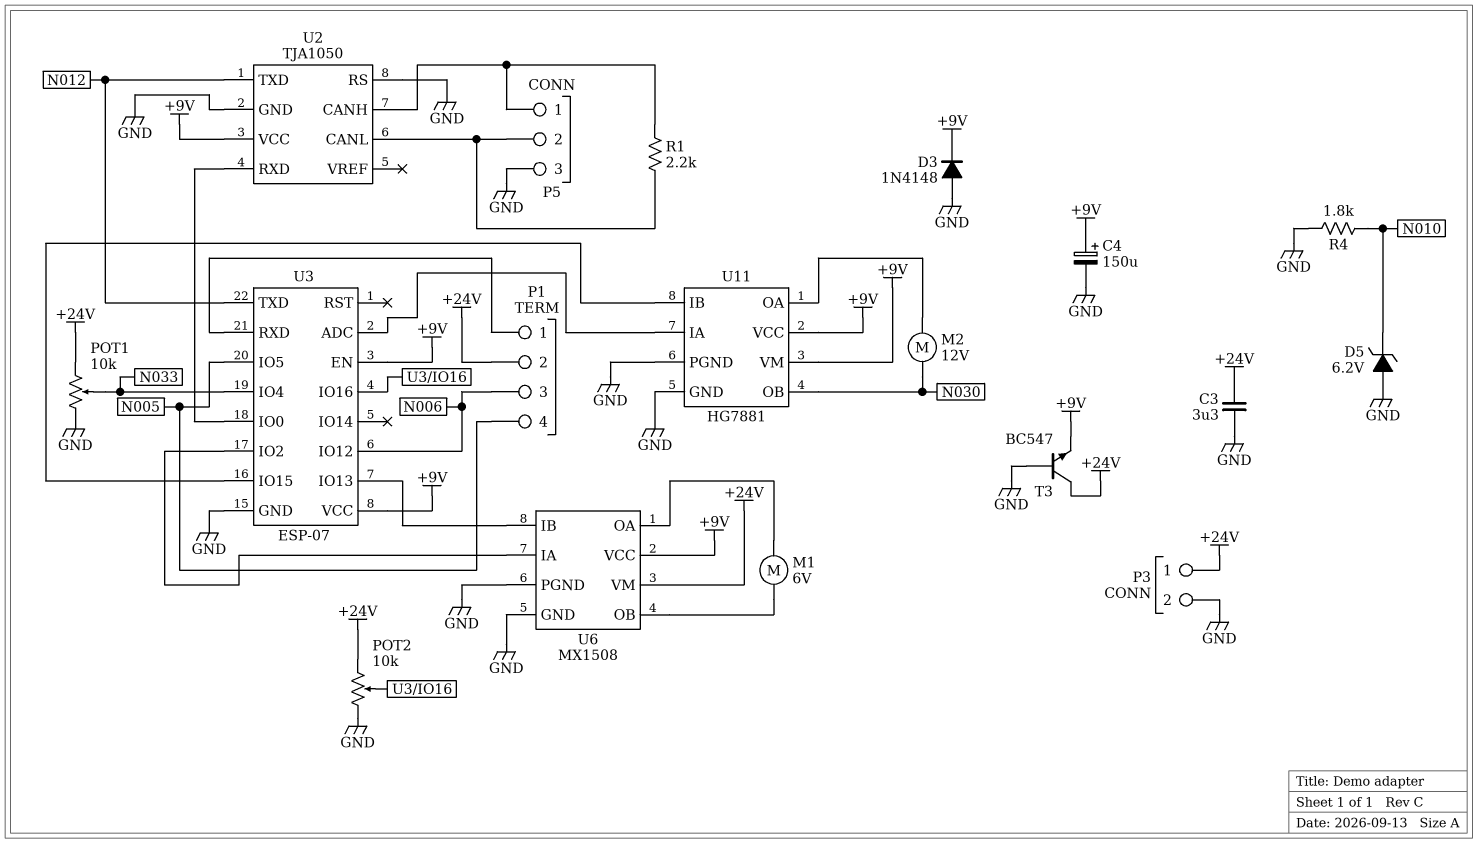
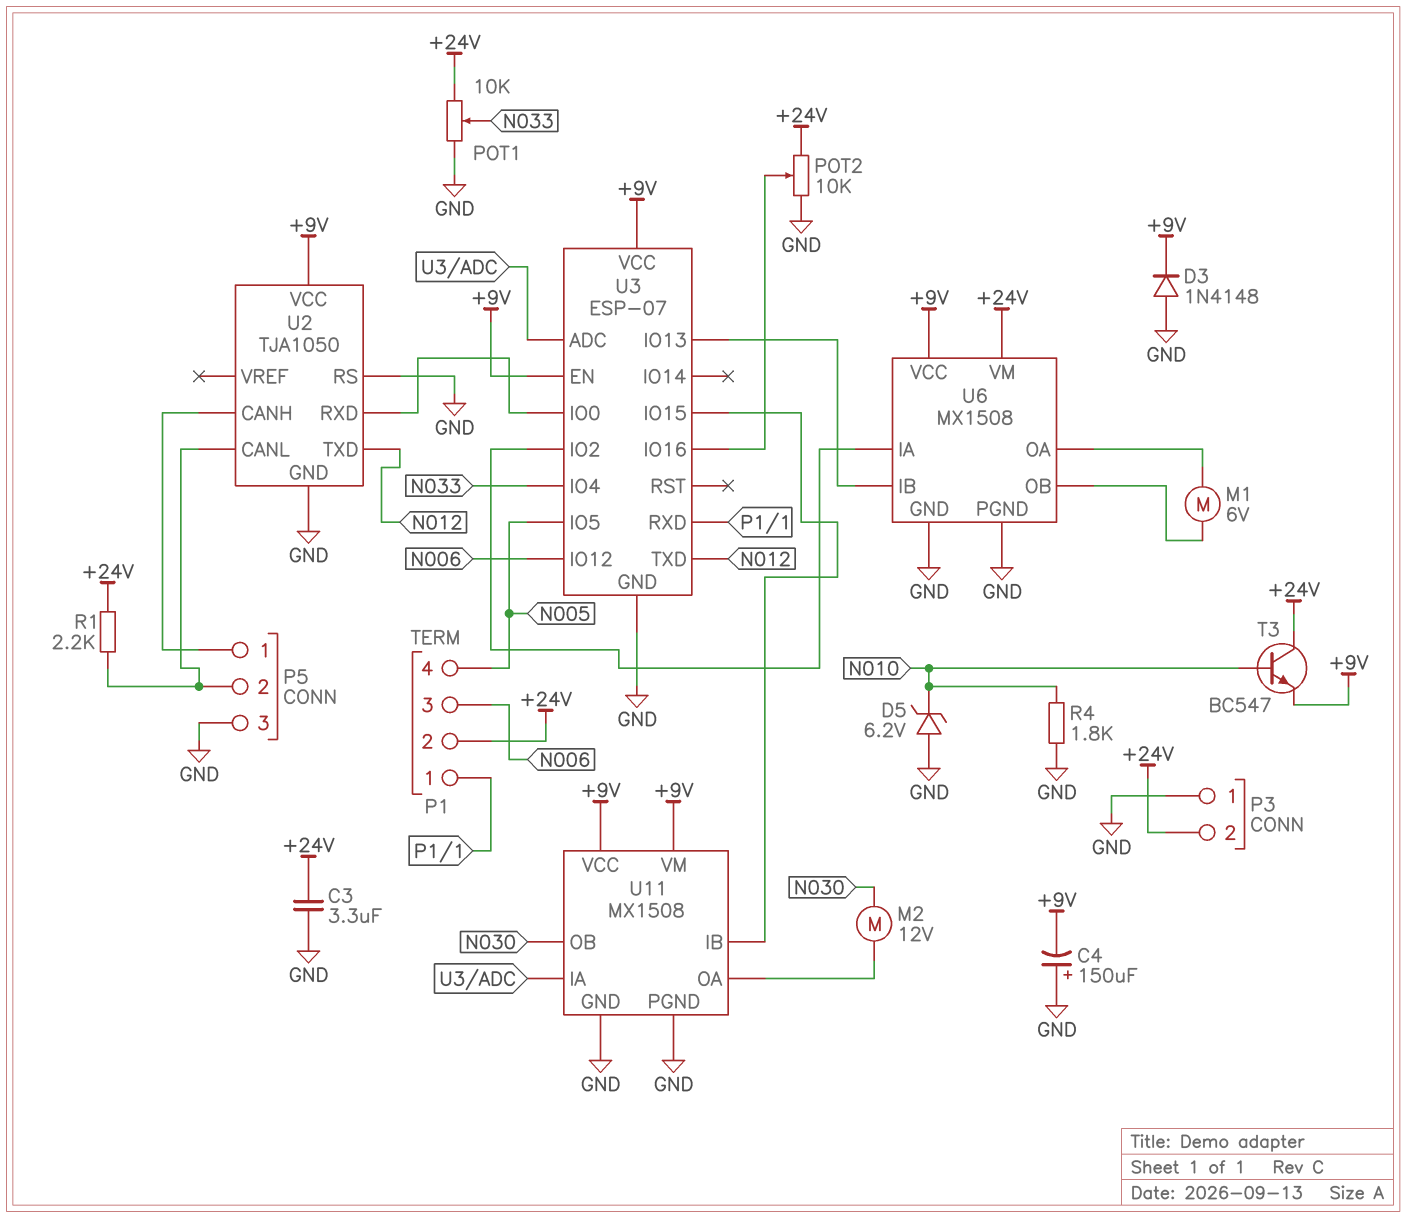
C4: 150uF (plus +9V, minus GND) -> 150uF (plus GND, minus +9V)
P3 pin 1: +24V -> GND
P3 pin 2: GND -> +24V
R1: 2.2k (P5/1, P5/2) -> 2.2k (+24V, P5/2)
T3: NPN BC547 (B GND, C +24V, E +9V) -> NPN BC547 (B N010, C +24V, E +9V)
U11: HG7881 -> MX1508

